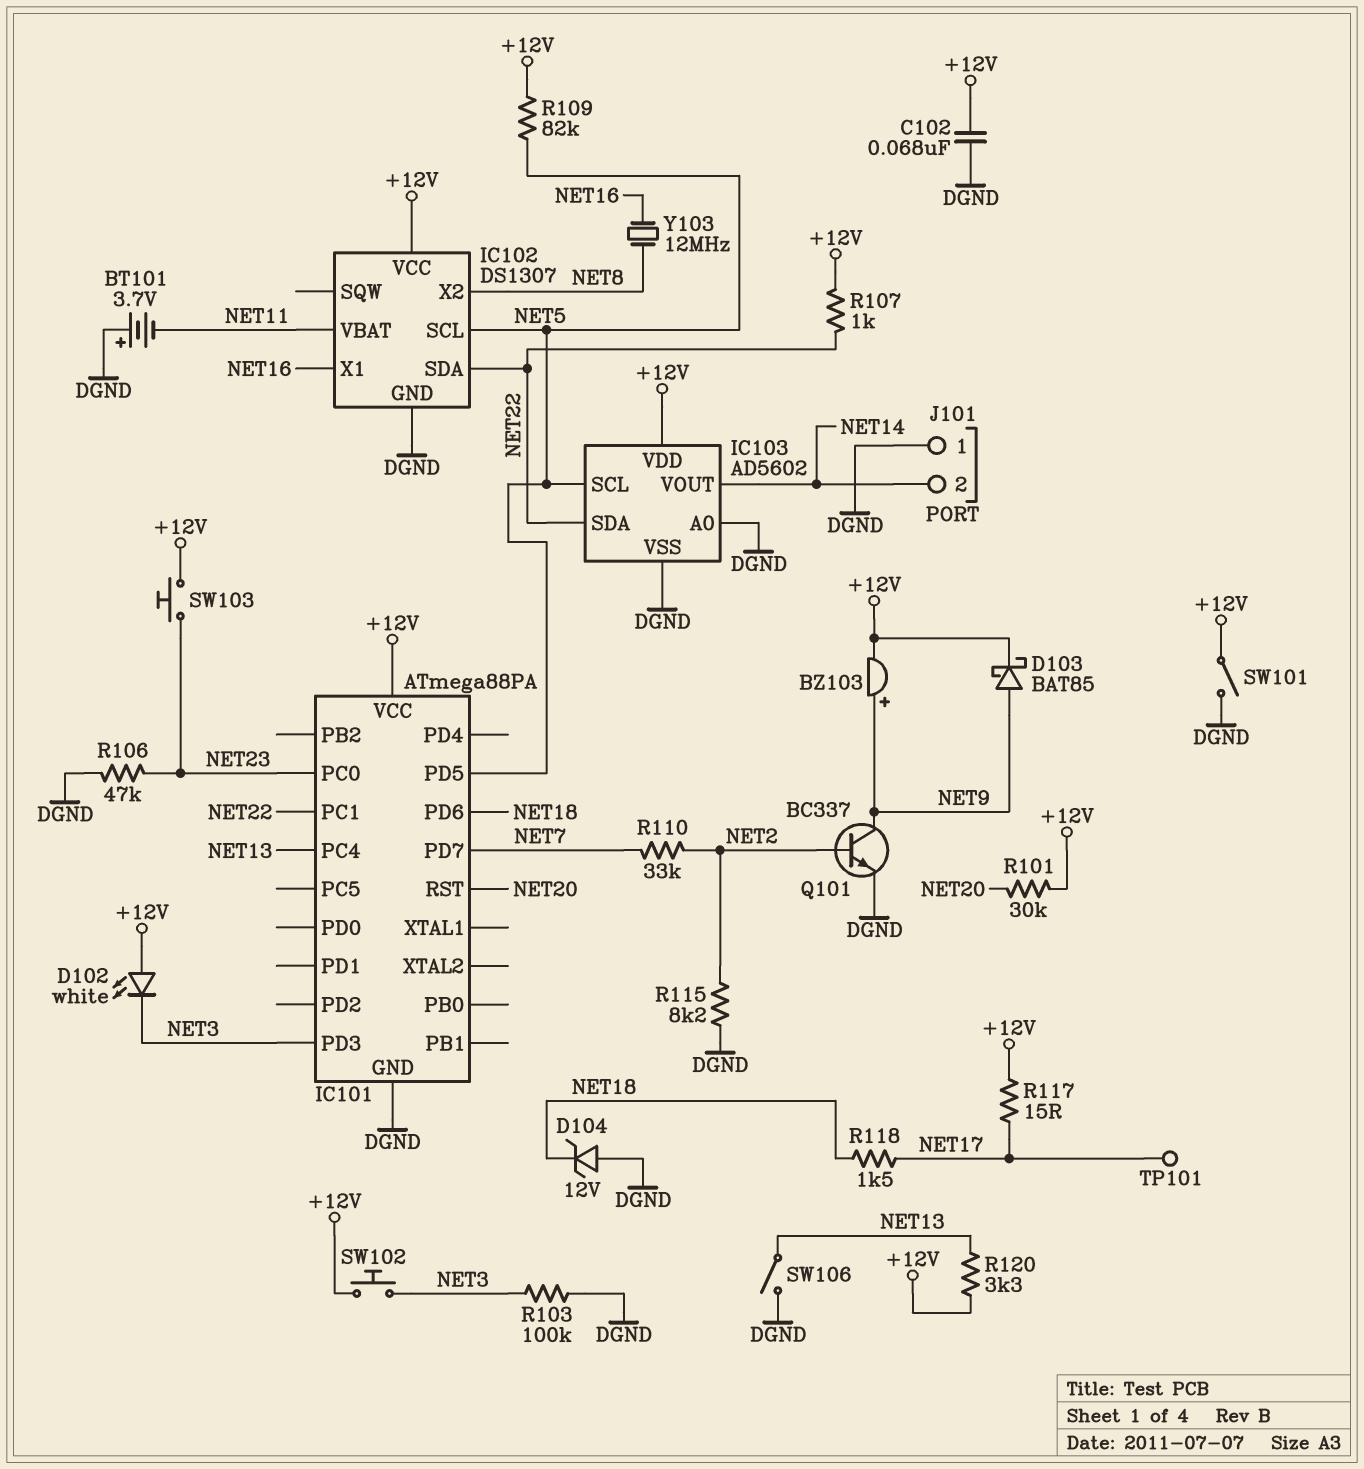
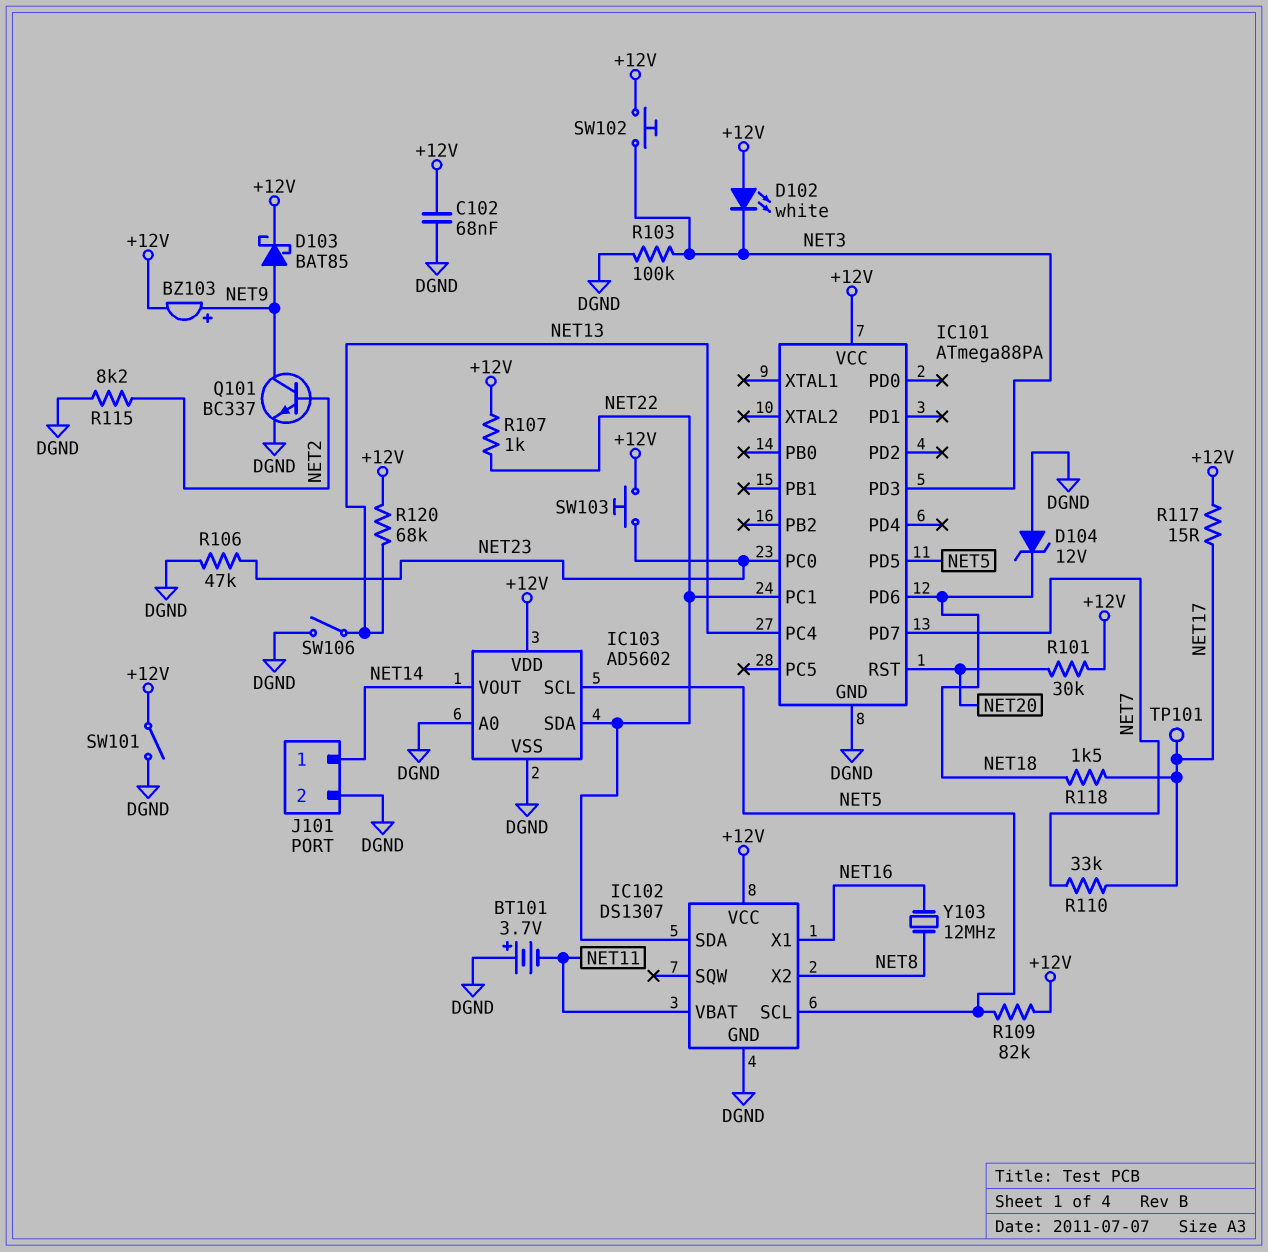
J101 pin 1: DGND -> NET14
J101 pin 2: NET14 -> DGND
R110: 33k (NET2, NET7) -> 33k (NET7, NET17)
R120: 3.3k (+12V, NET13) -> 68k (+12V, NET13)

